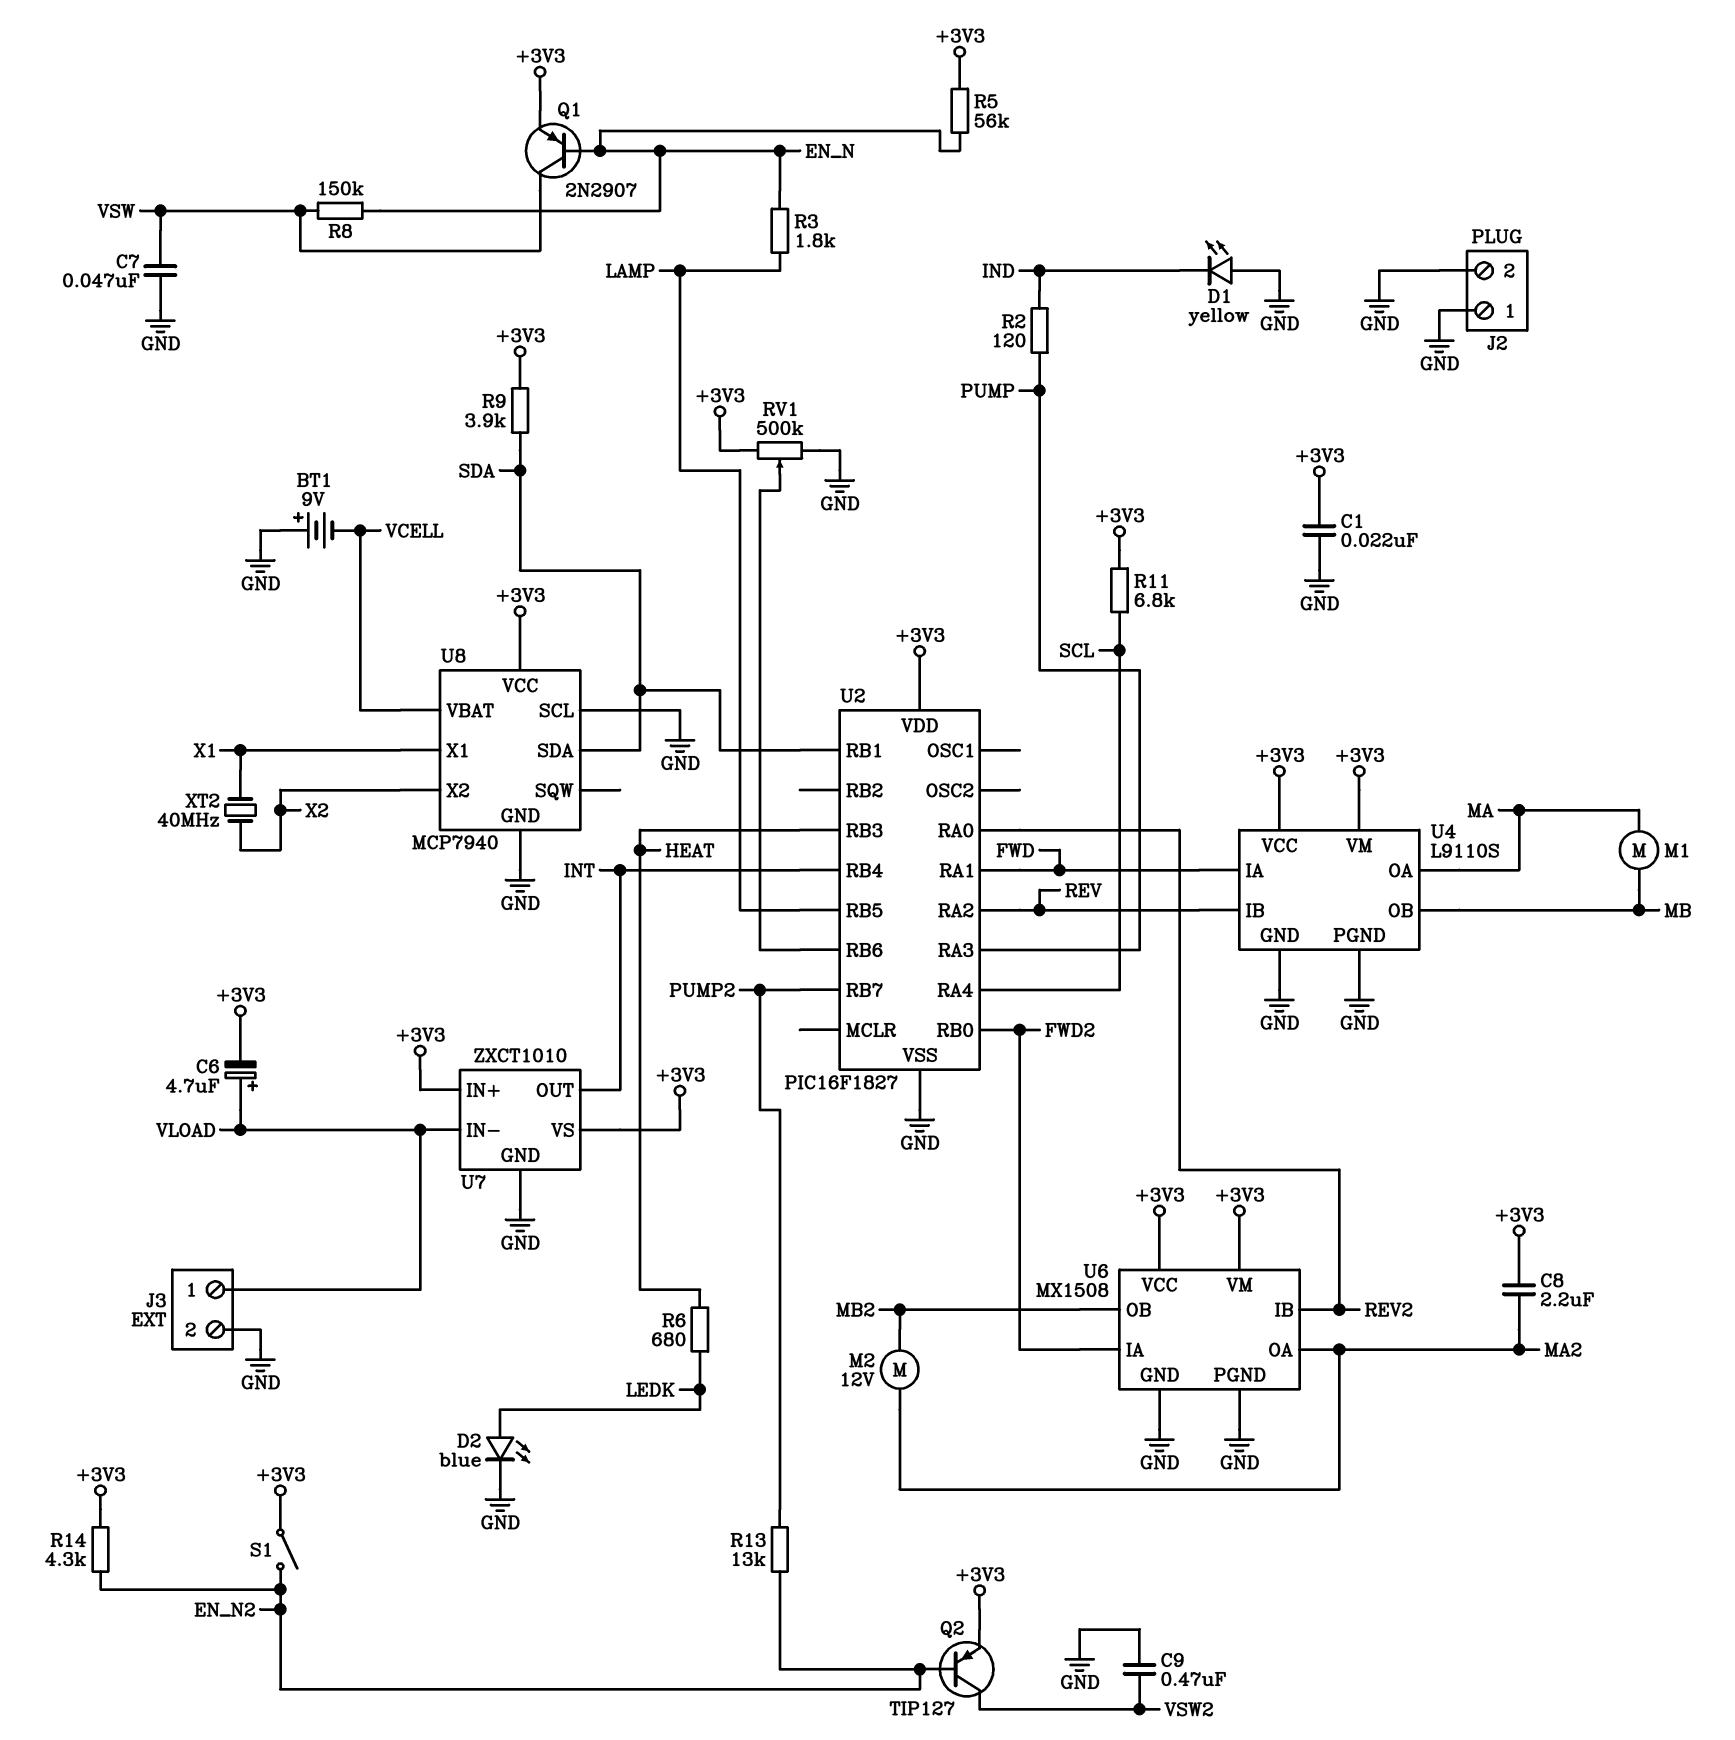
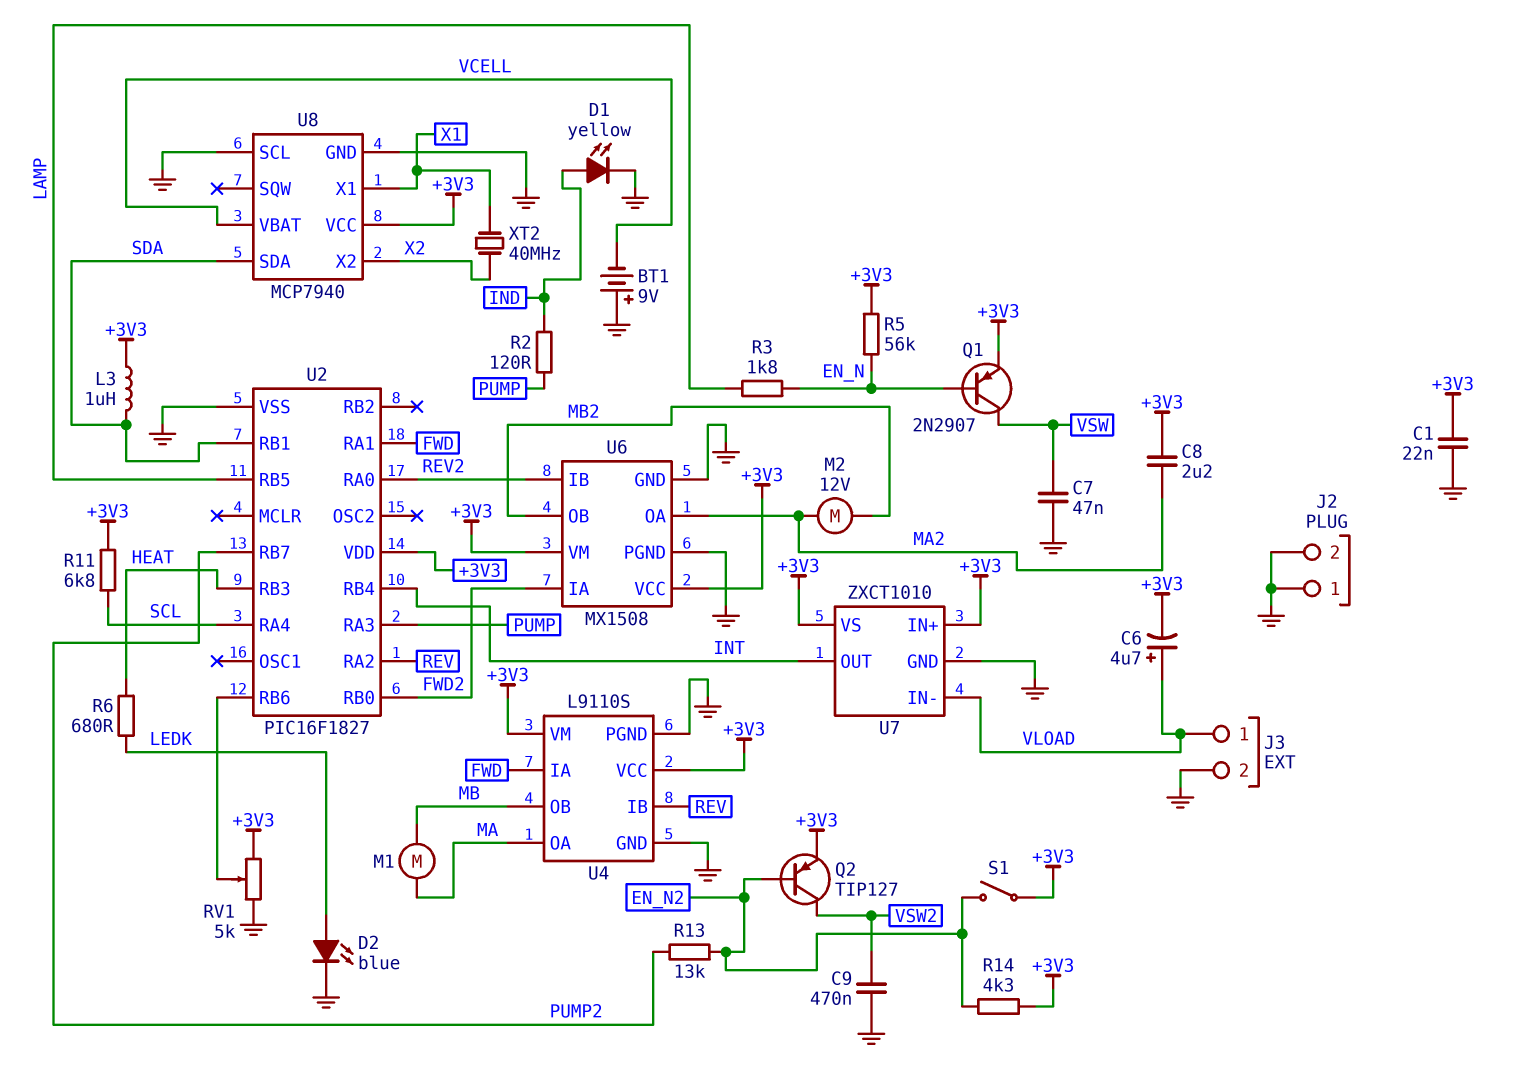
D1: LED yellow (A GND, K IND) -> LED yellow (A IND, K GND)
L3: none -> 1uH (+3V3, SDA)
R8: 150k (EN_N, VSW) -> none
R9: 3.9k (+3V3, SDA) -> none
RV1: 500k (+3V3, GND, wiper U2/RB6) -> 5k (+3V3, GND, wiper U2/RB6)

